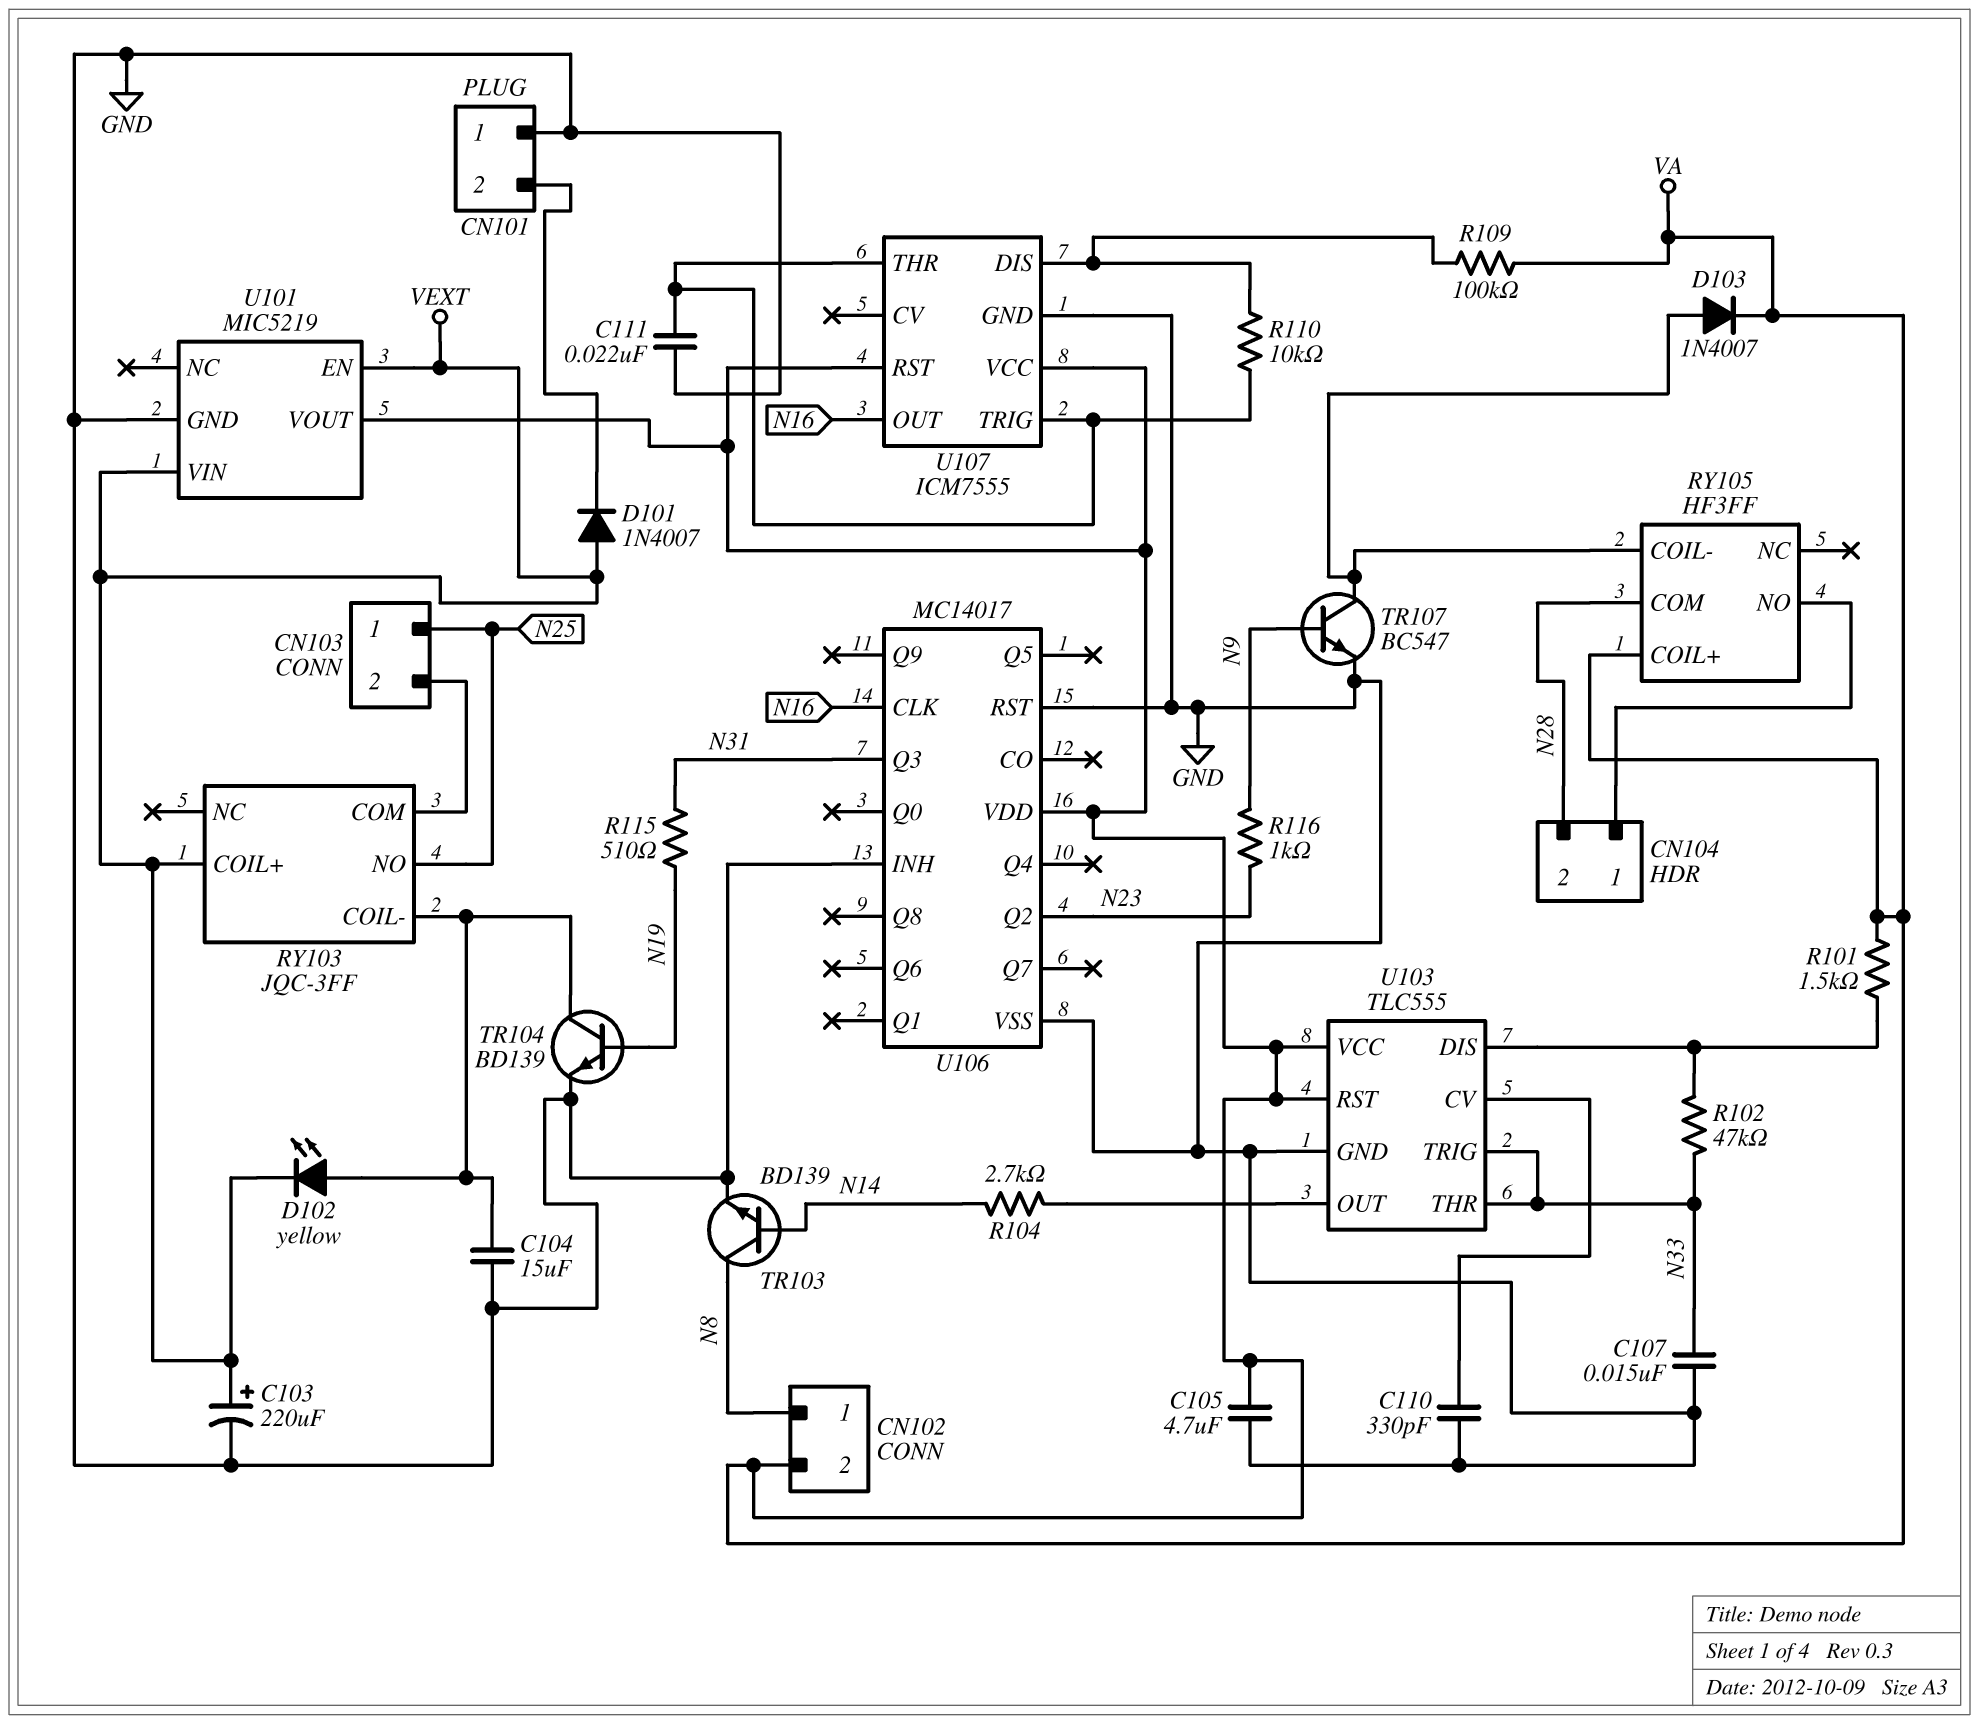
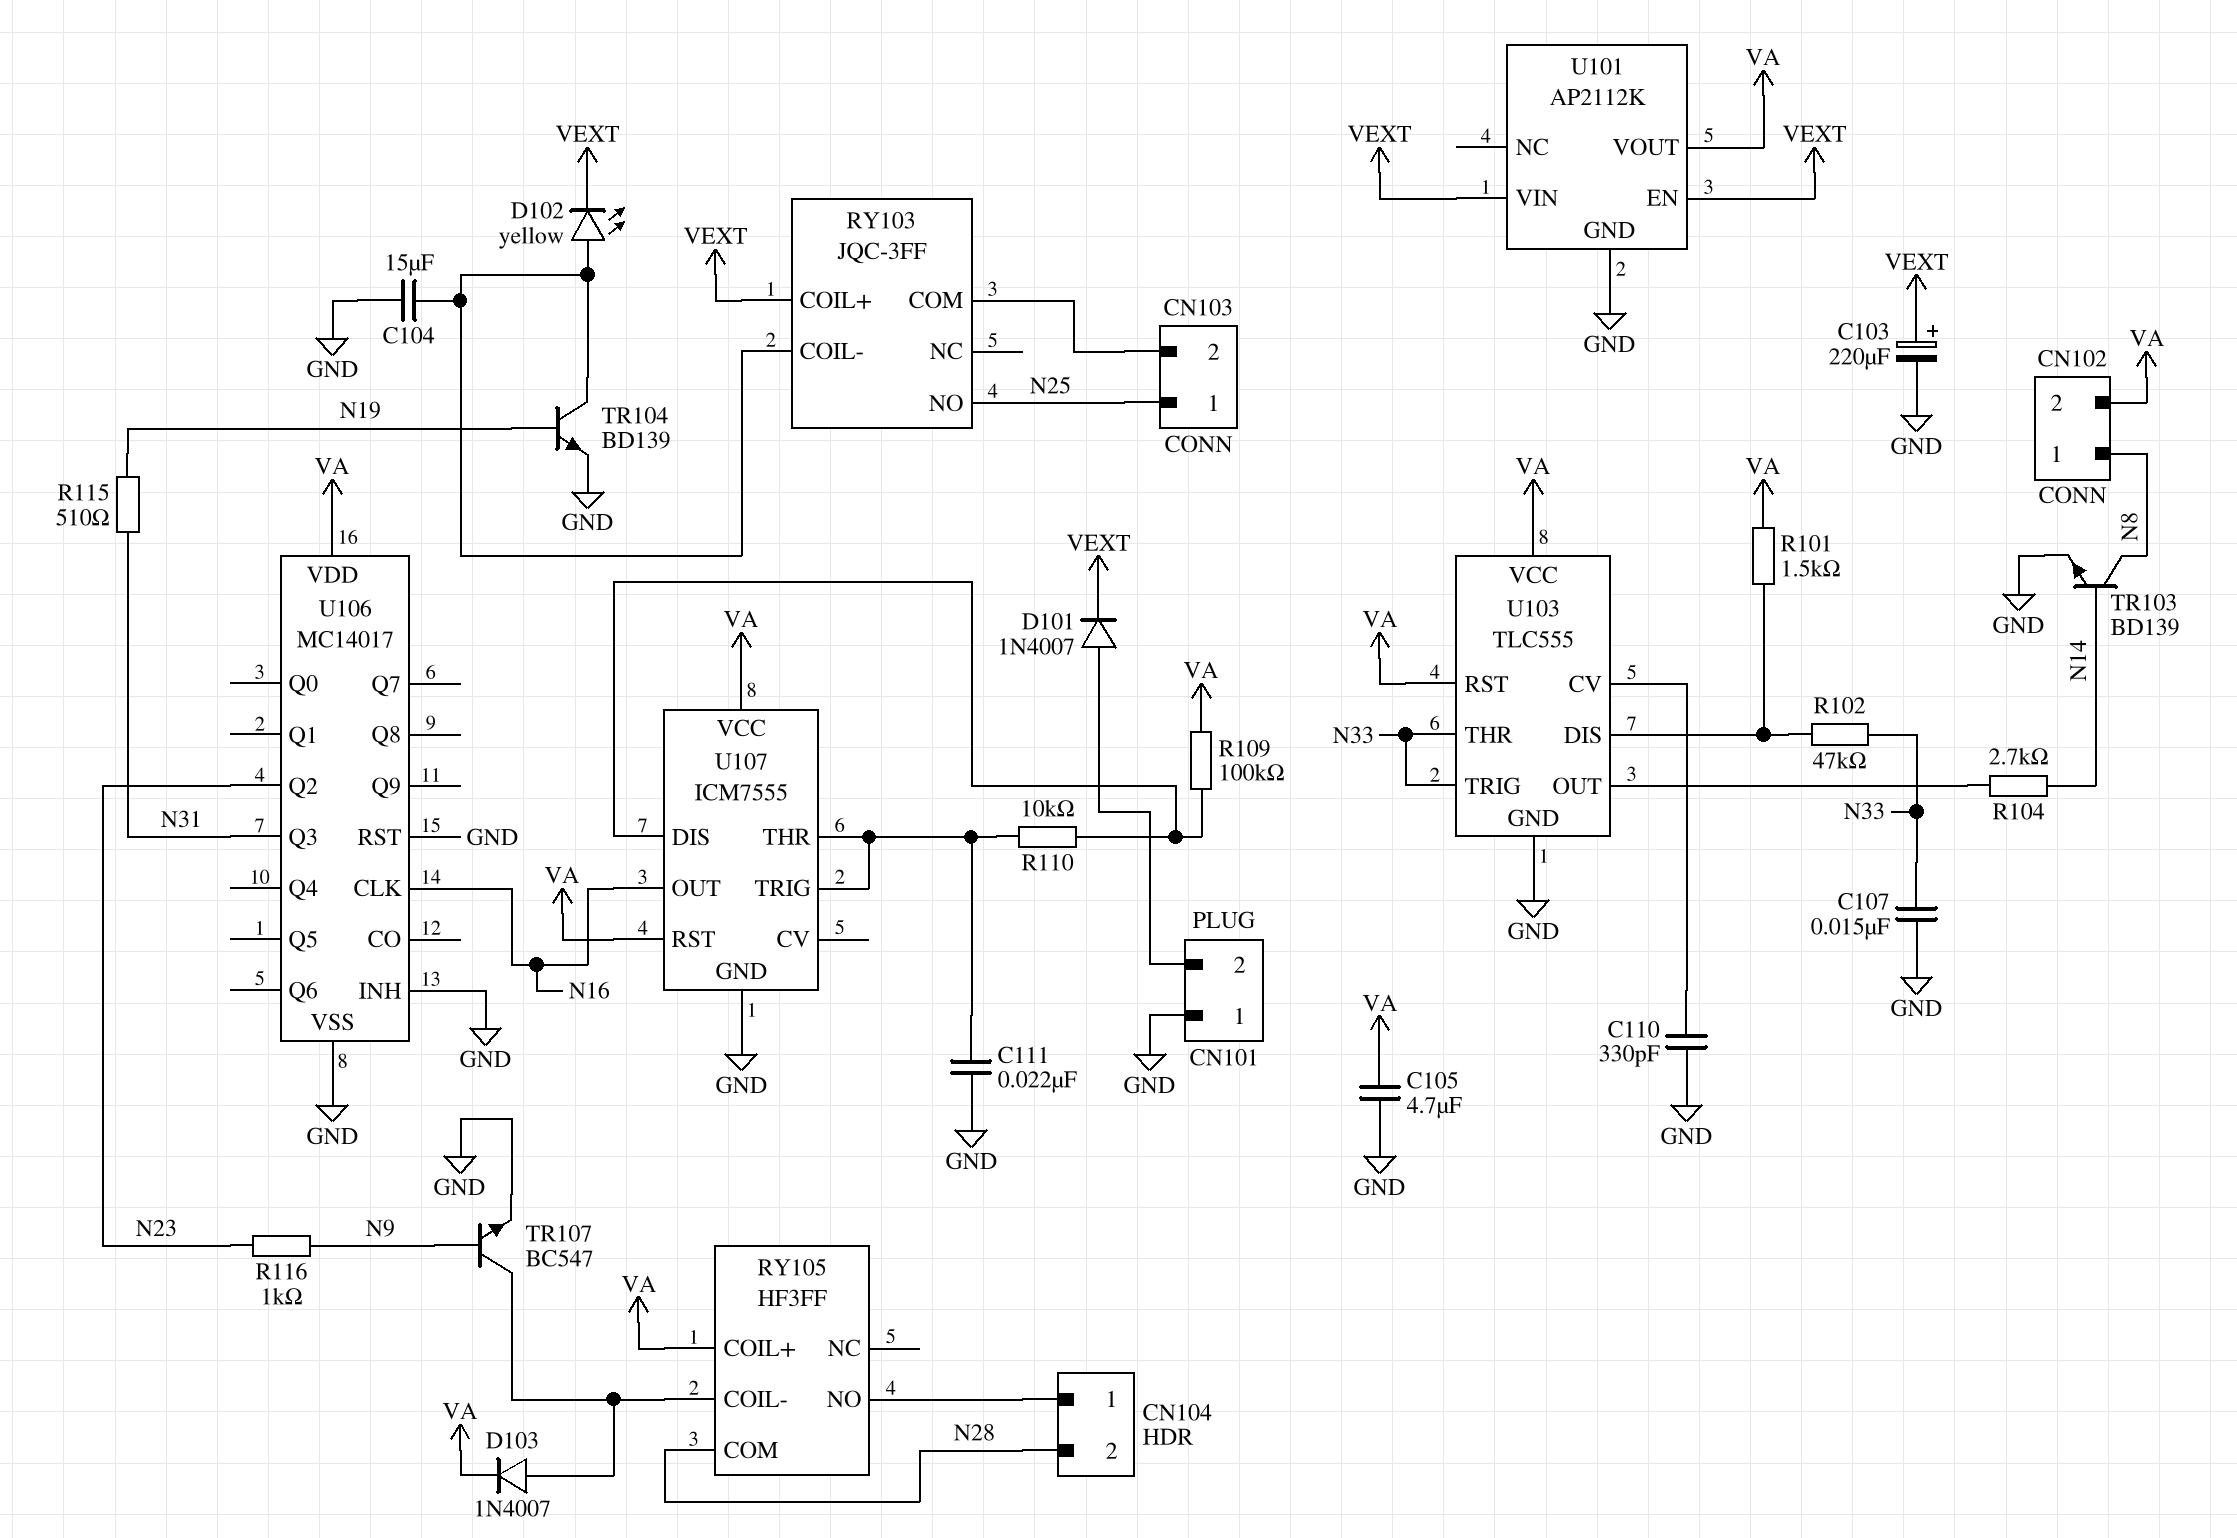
D101: diode 1N4007 (A VEXT, K CN101/2) -> diode 1N4007 (A CN101/2, K VEXT)
U101: MIC5219 -> AP2112K

